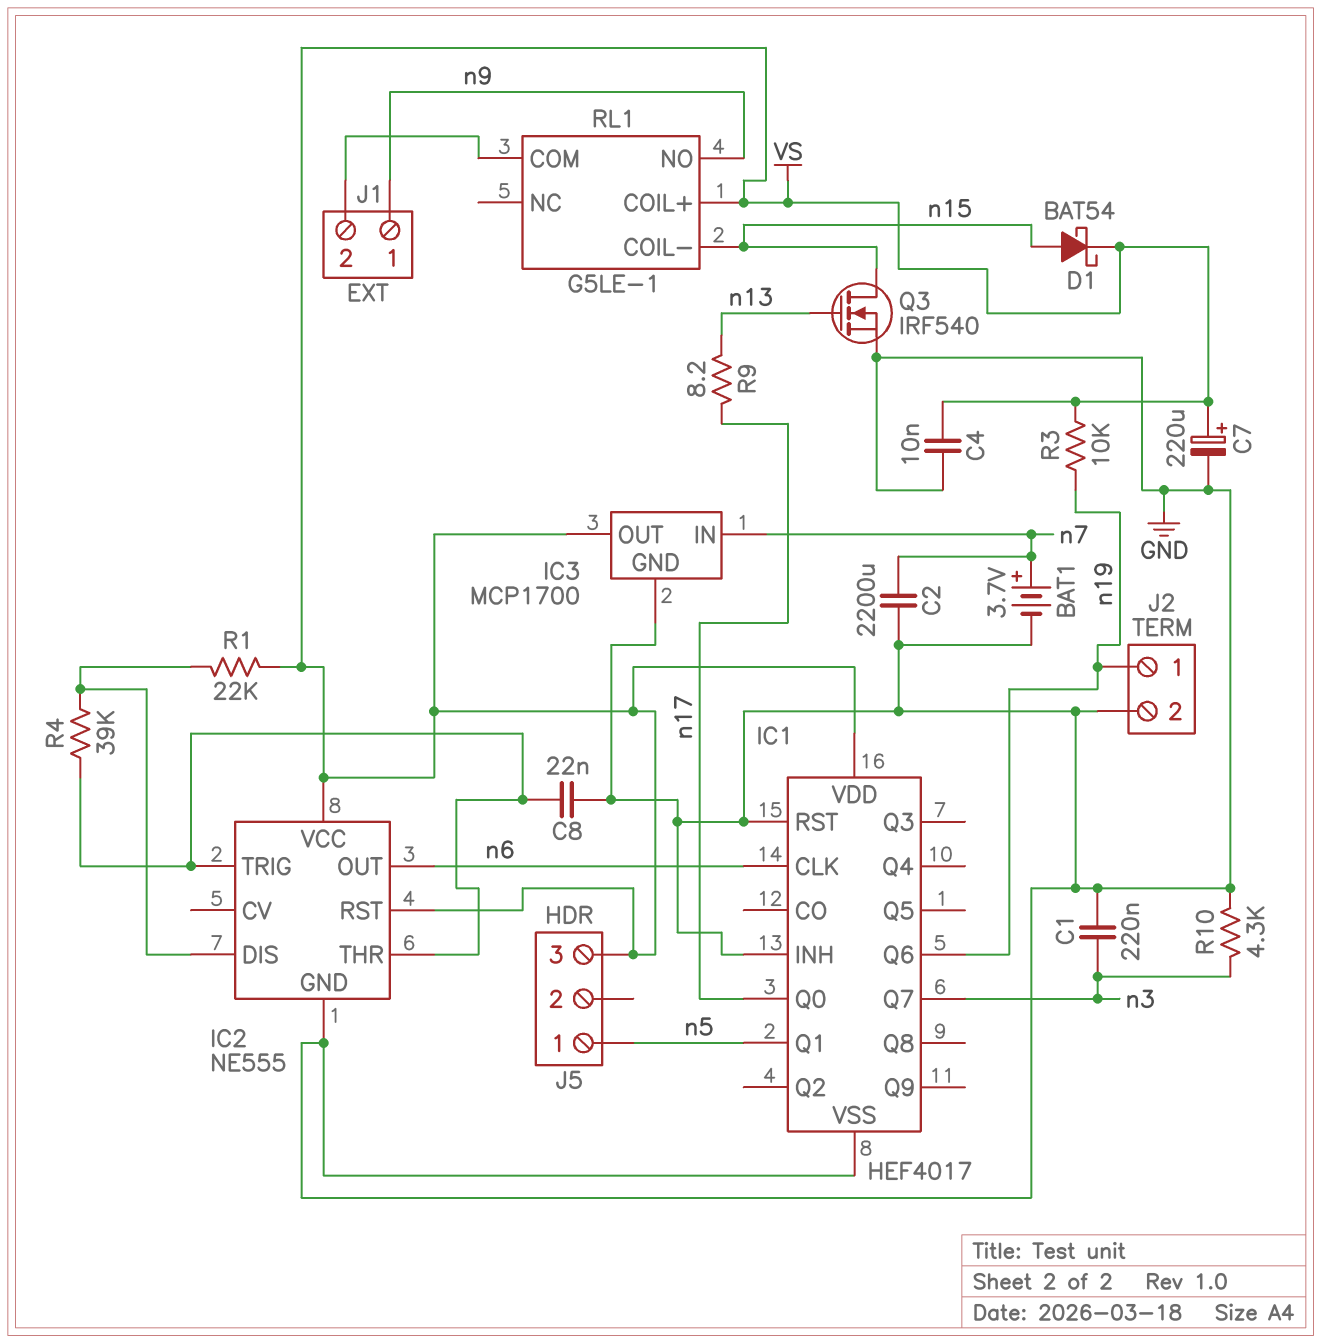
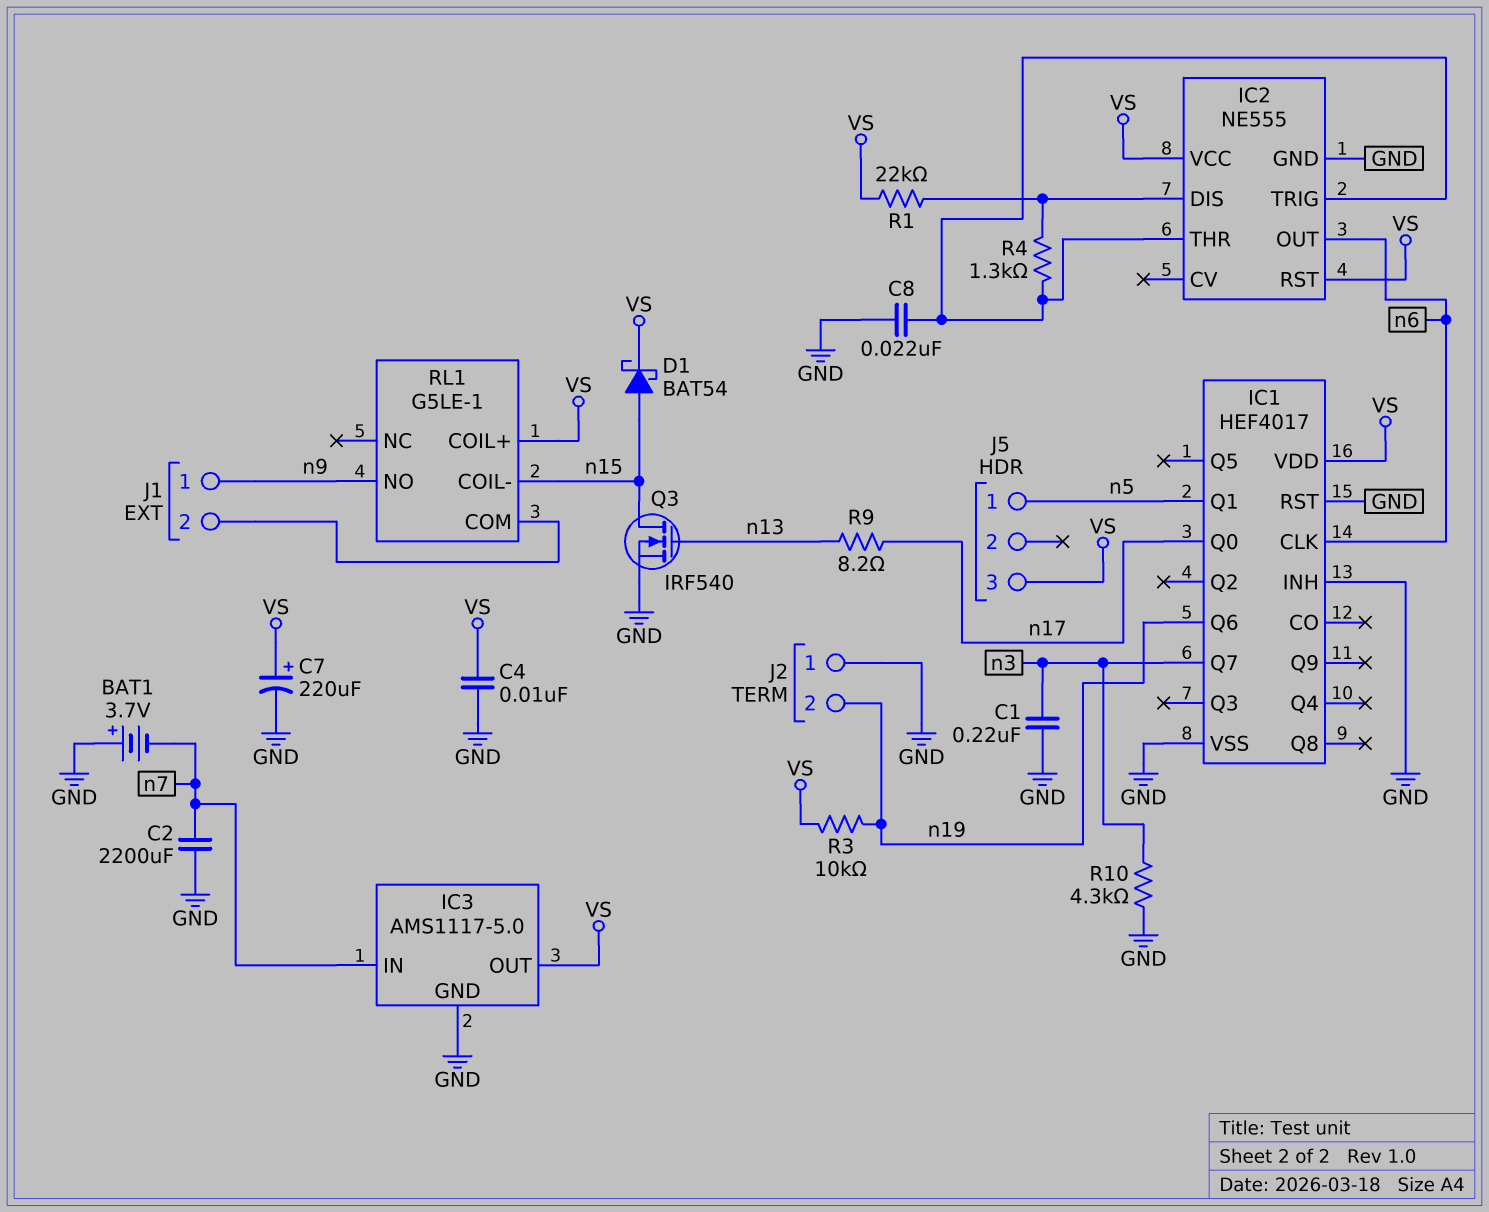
BAT1: 3.7V (plus n7, minus GND) -> 3.7V (plus GND, minus n7)
IC3: MCP1700 -> AMS1117-5.0
J2 pin 1: n19 -> GND
J2 pin 2: GND -> n19
R4: 39k (IC2/DIS, IC2/THR) -> 1.3k (IC2/DIS, IC2/THR)

